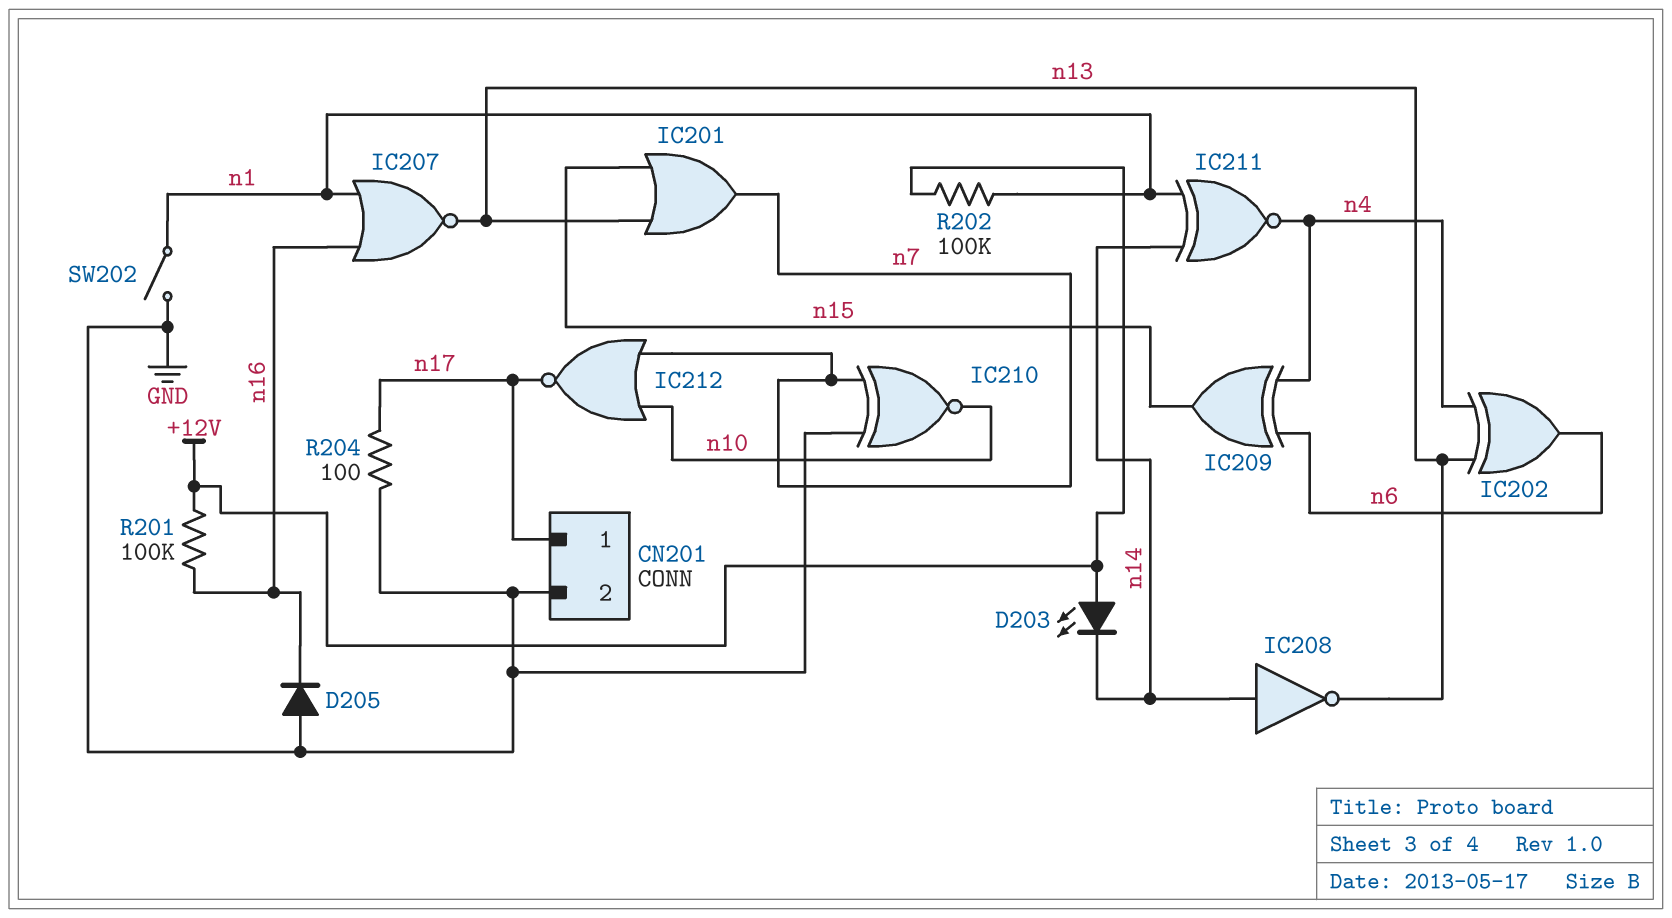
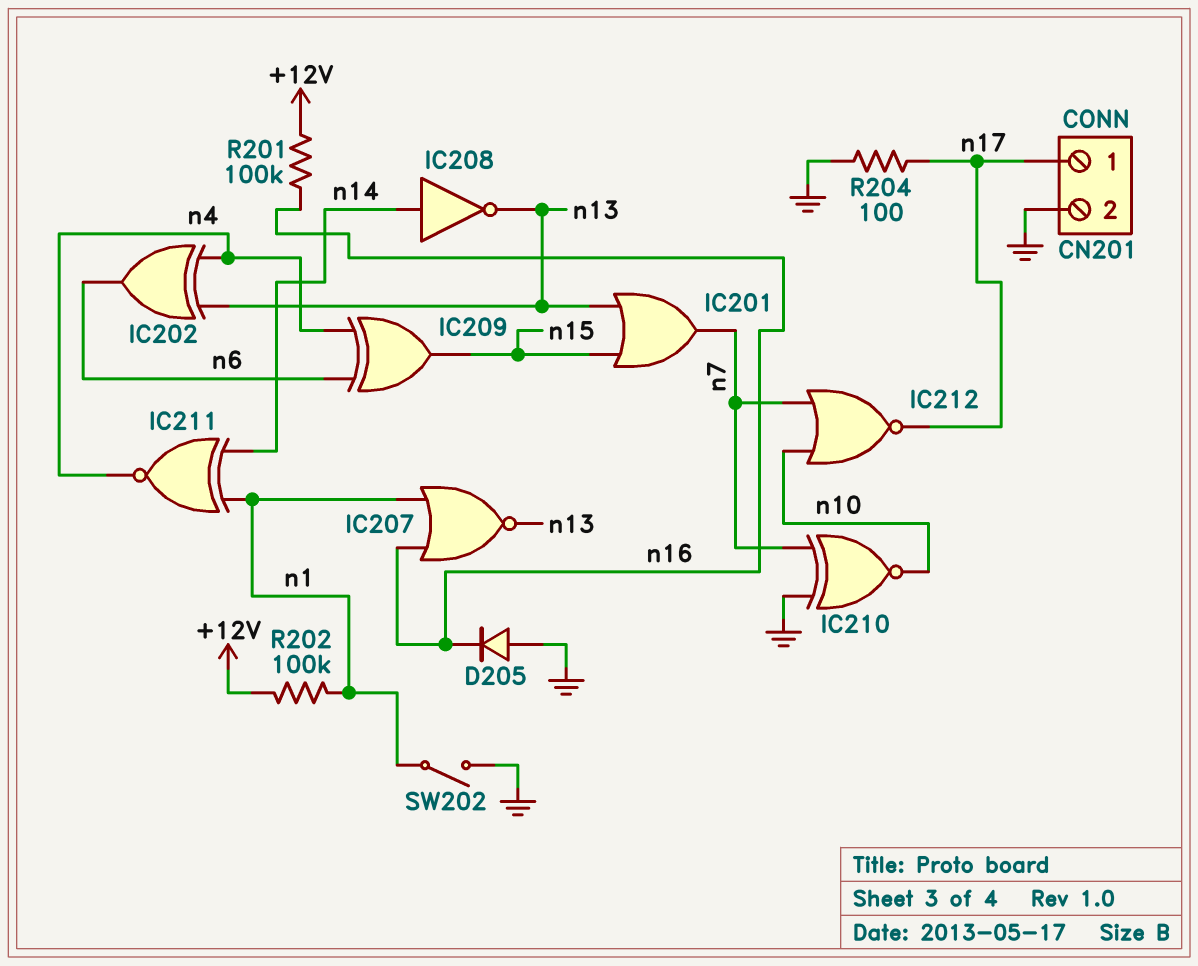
D203: LED (A +12V, K n14) -> none

